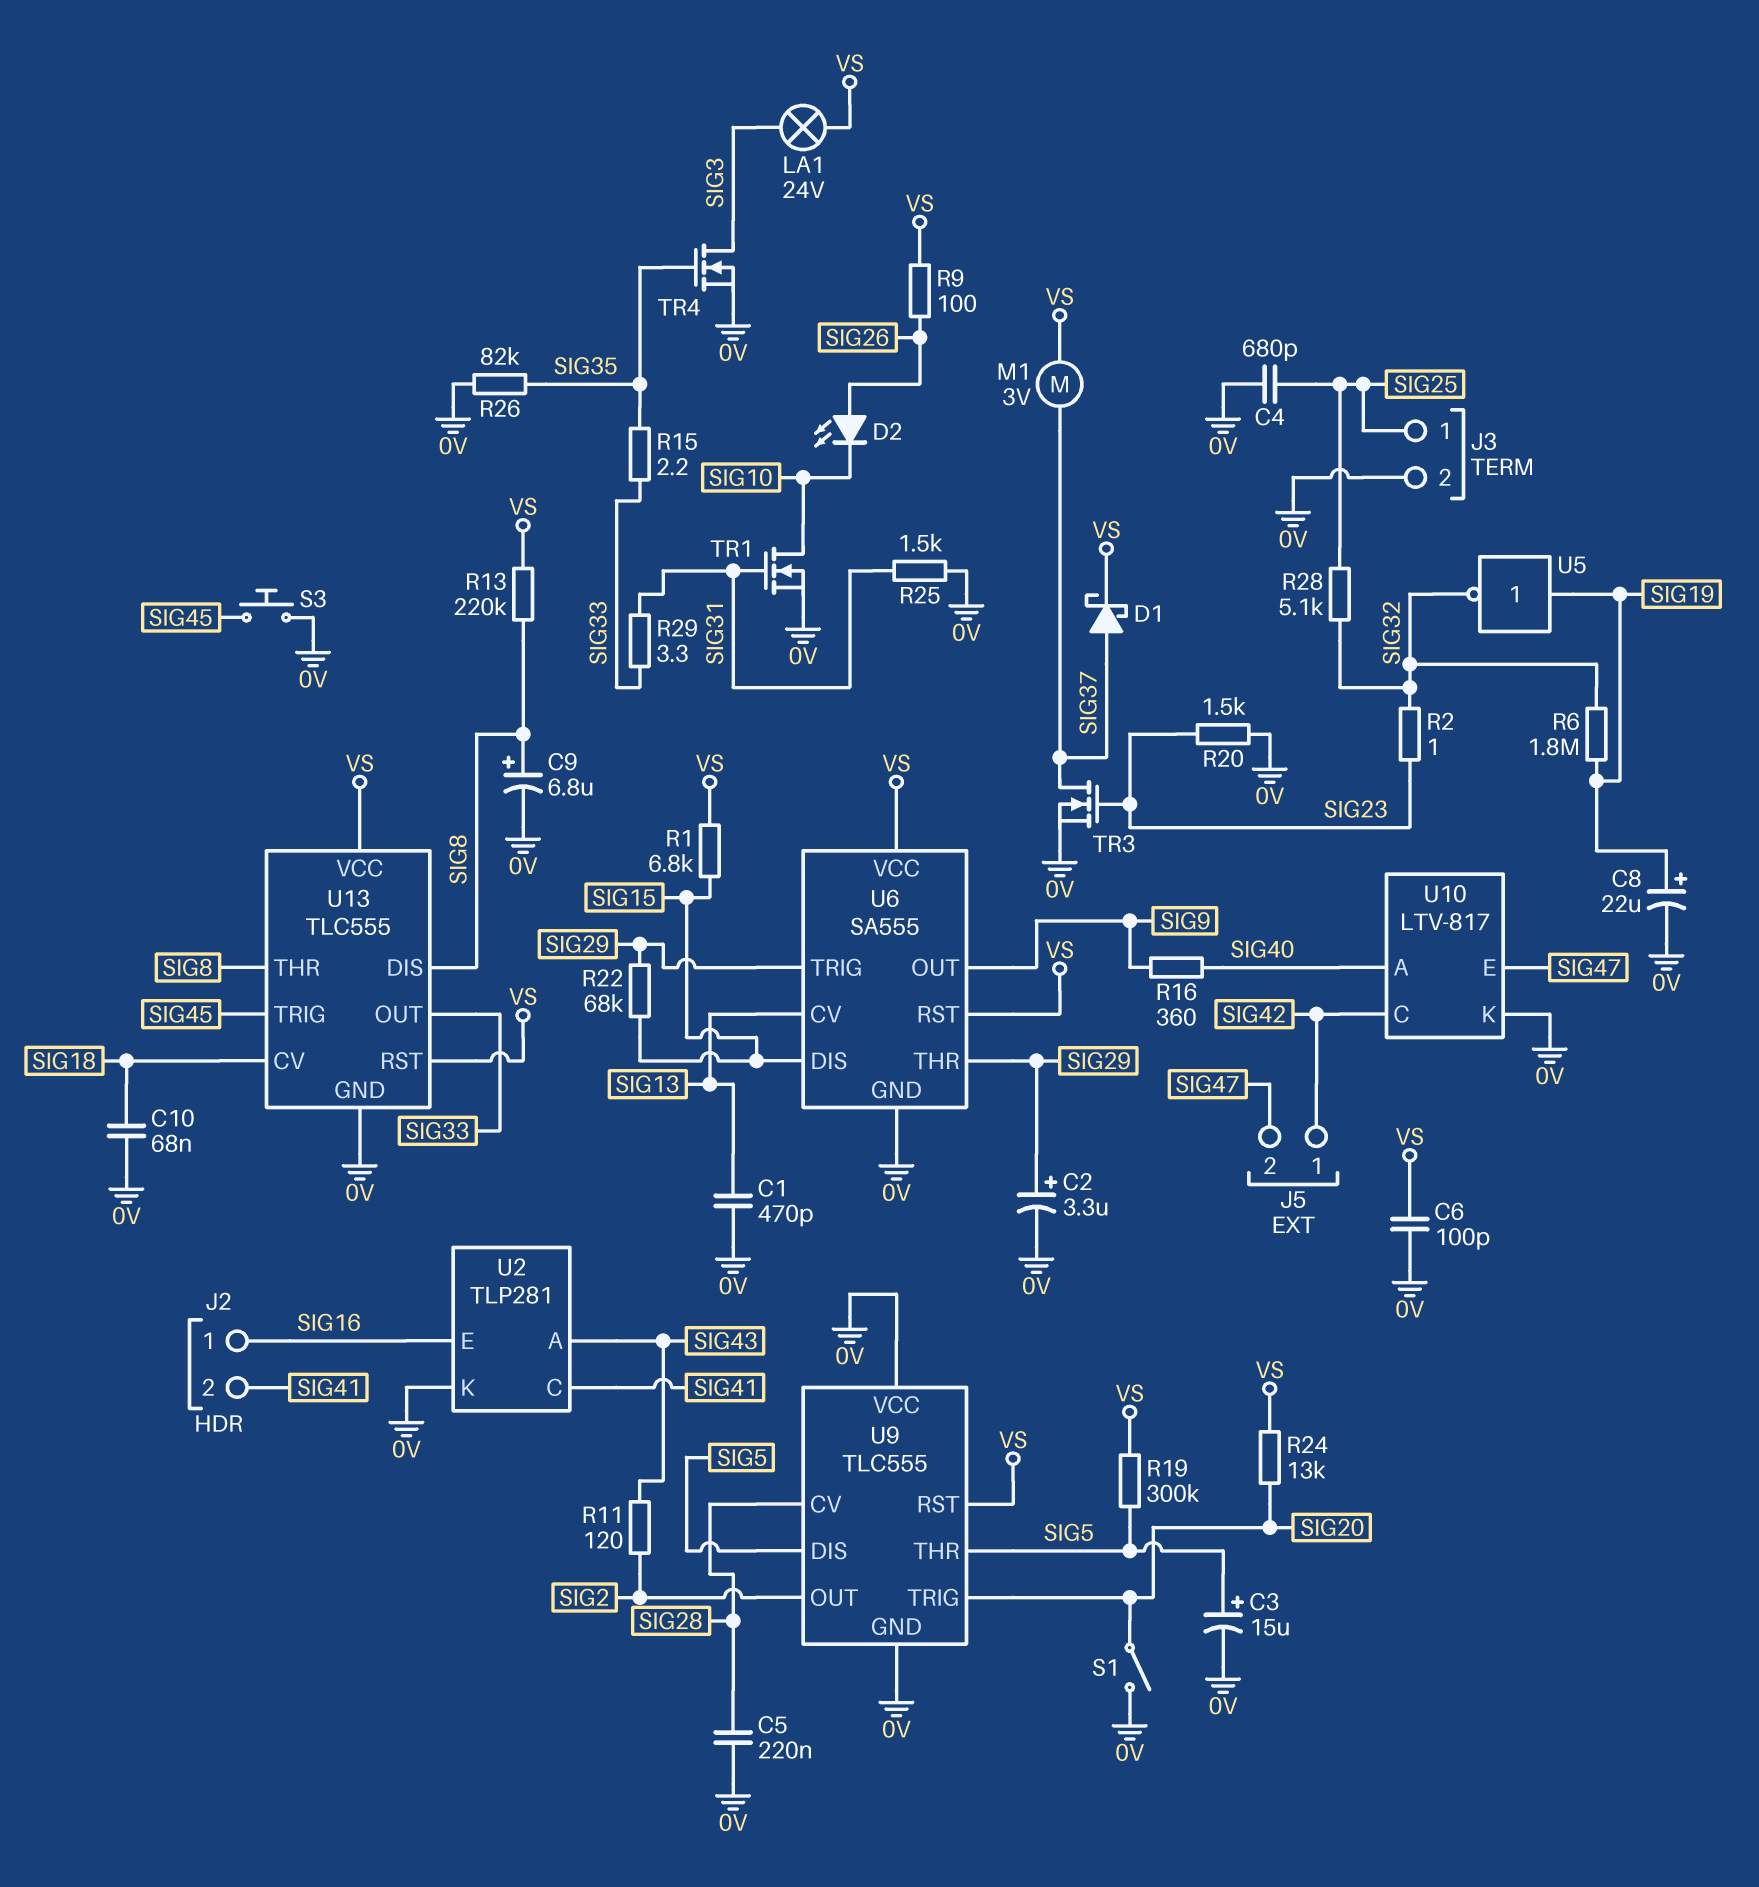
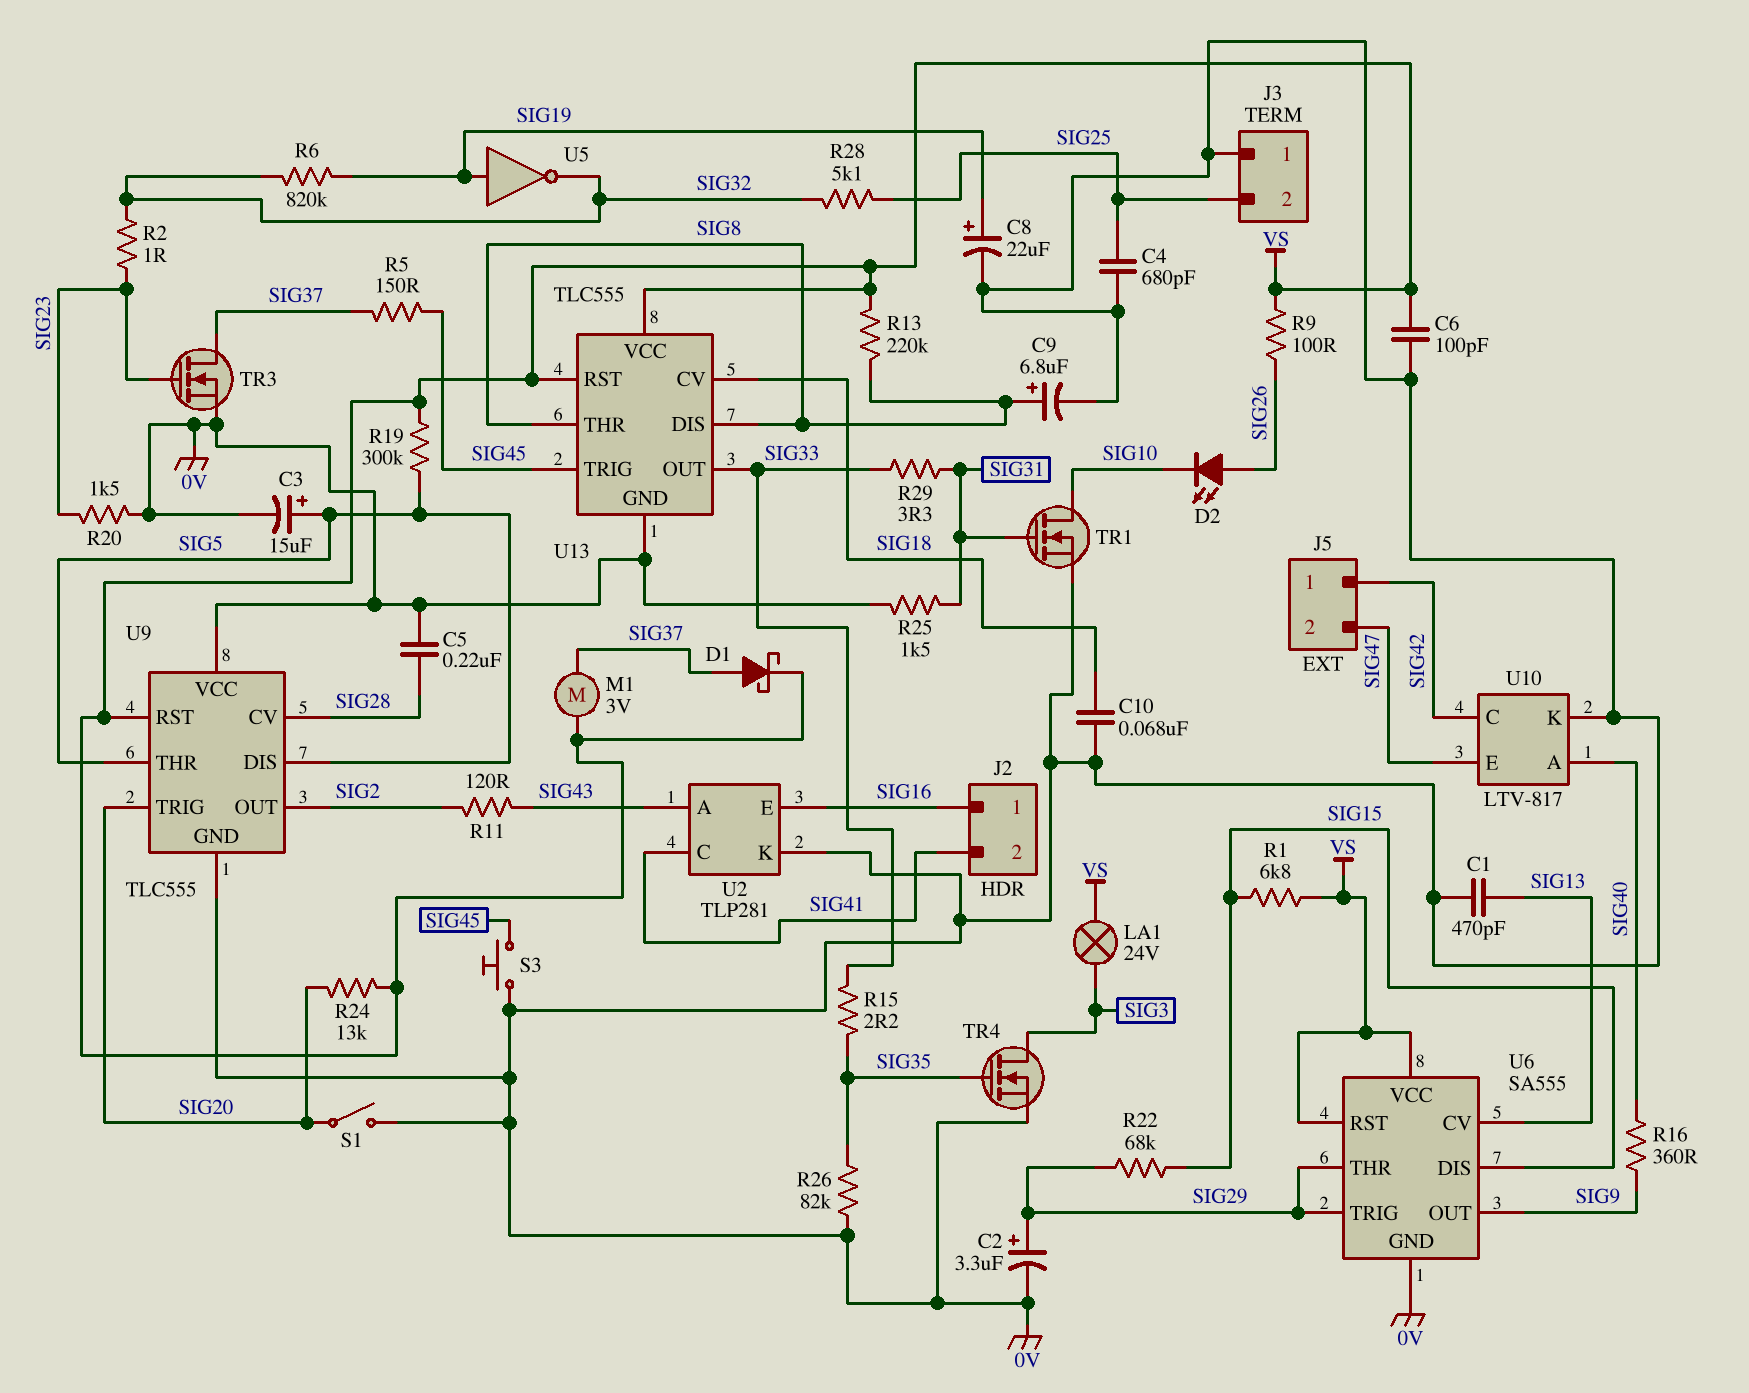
J3 pin 1: SIG25 -> 0V
J3 pin 2: 0V -> SIG25
R5: none -> 150 (SIG37, SIG45)
R6: 1.8M (SIG19, SIG32) -> 820k (SIG19, SIG32)

